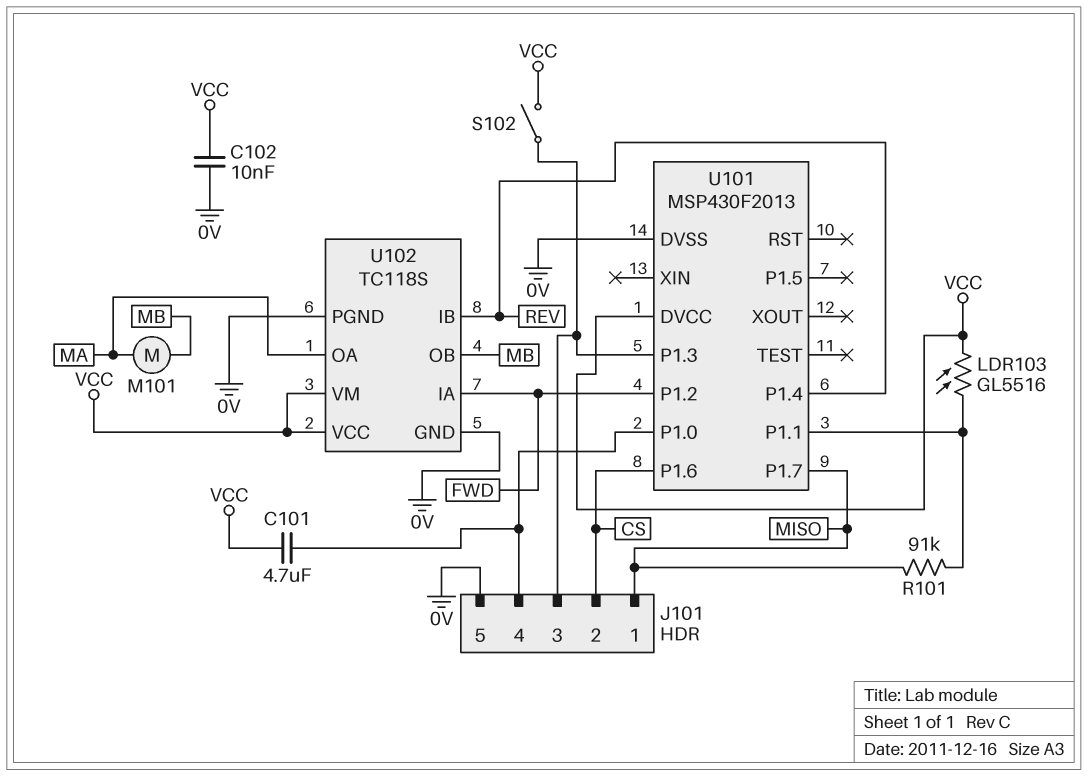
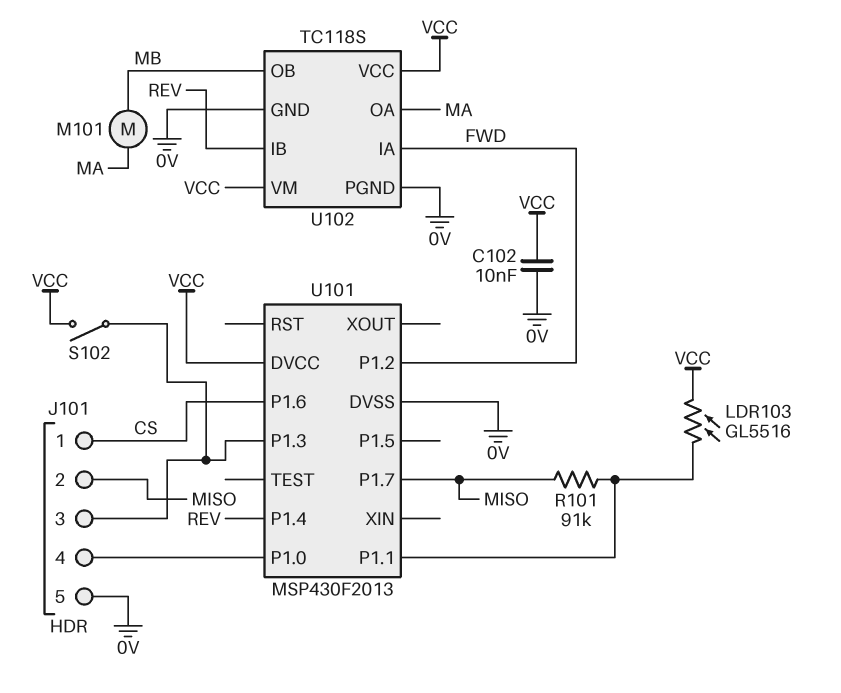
C101: 4.7uF (J101/4, VCC) -> none
J101 pin 1: MISO -> CS
J101 pin 2: CS -> MISO

